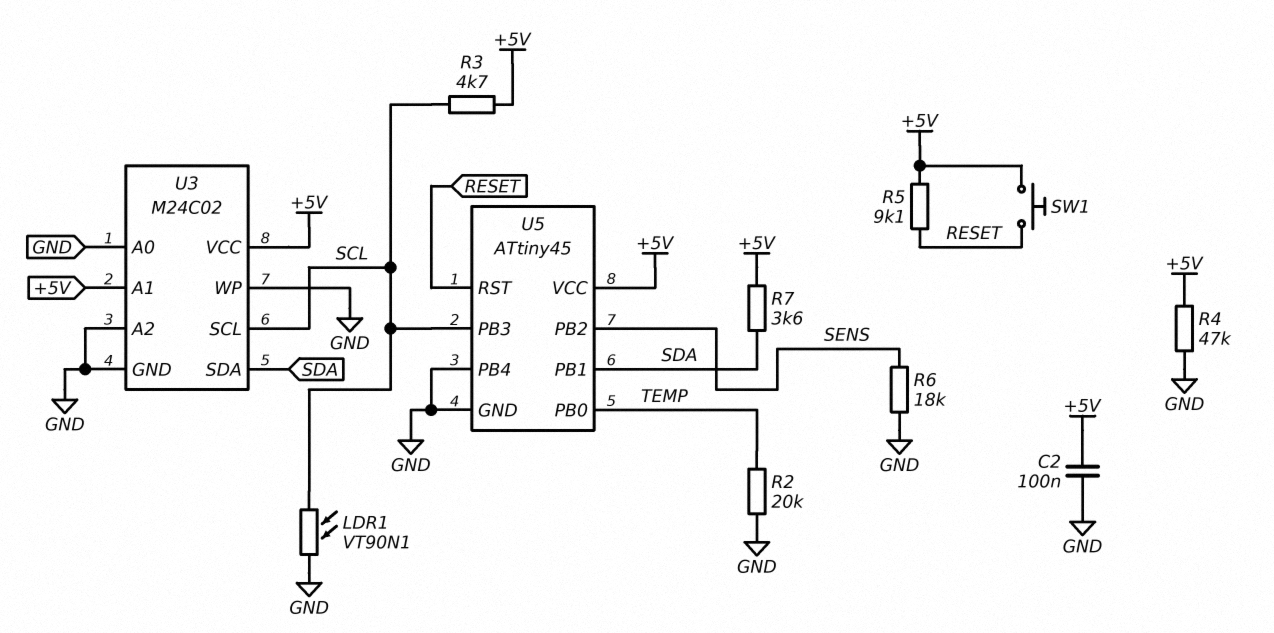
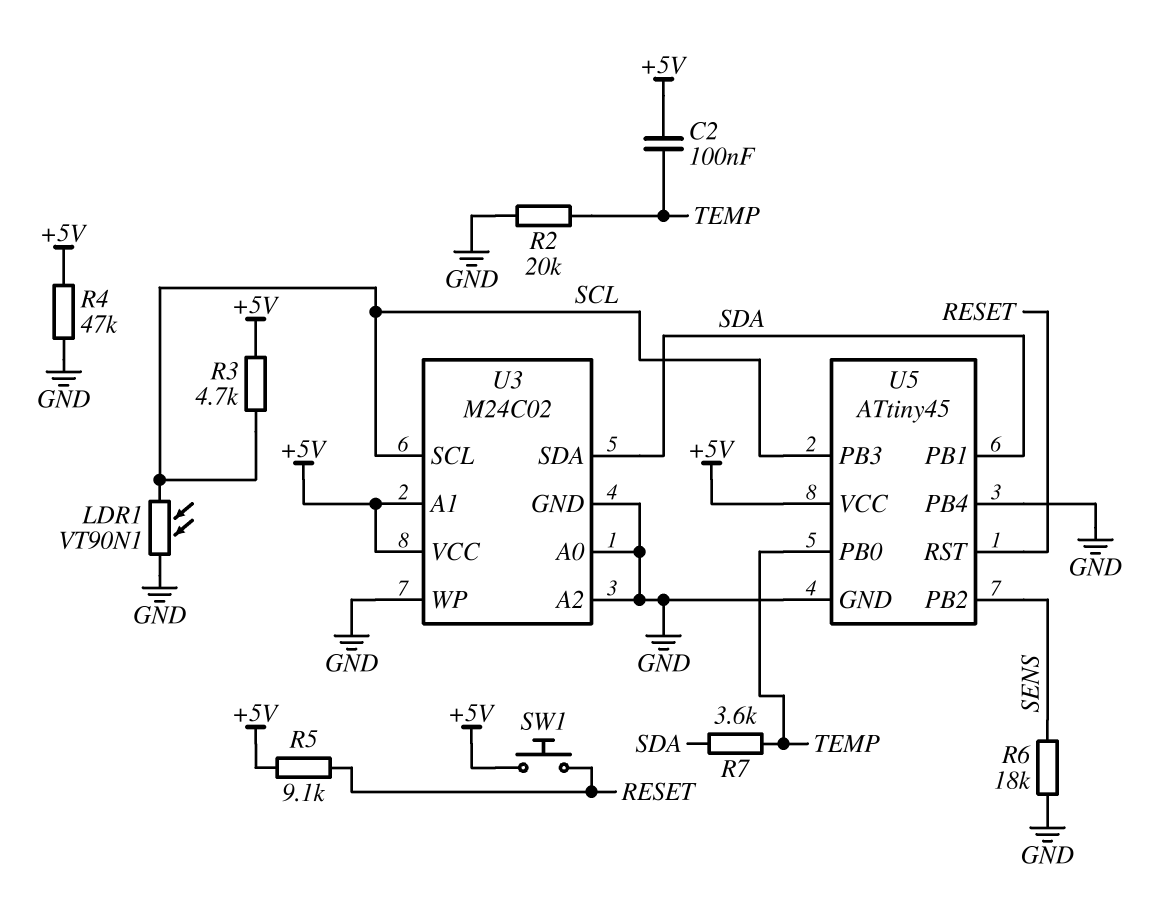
C2: 100nF (+5V, GND) -> 100nF (+5V, TEMP)
R7: 3.6k (+5V, SDA) -> 3.6k (SDA, TEMP)

